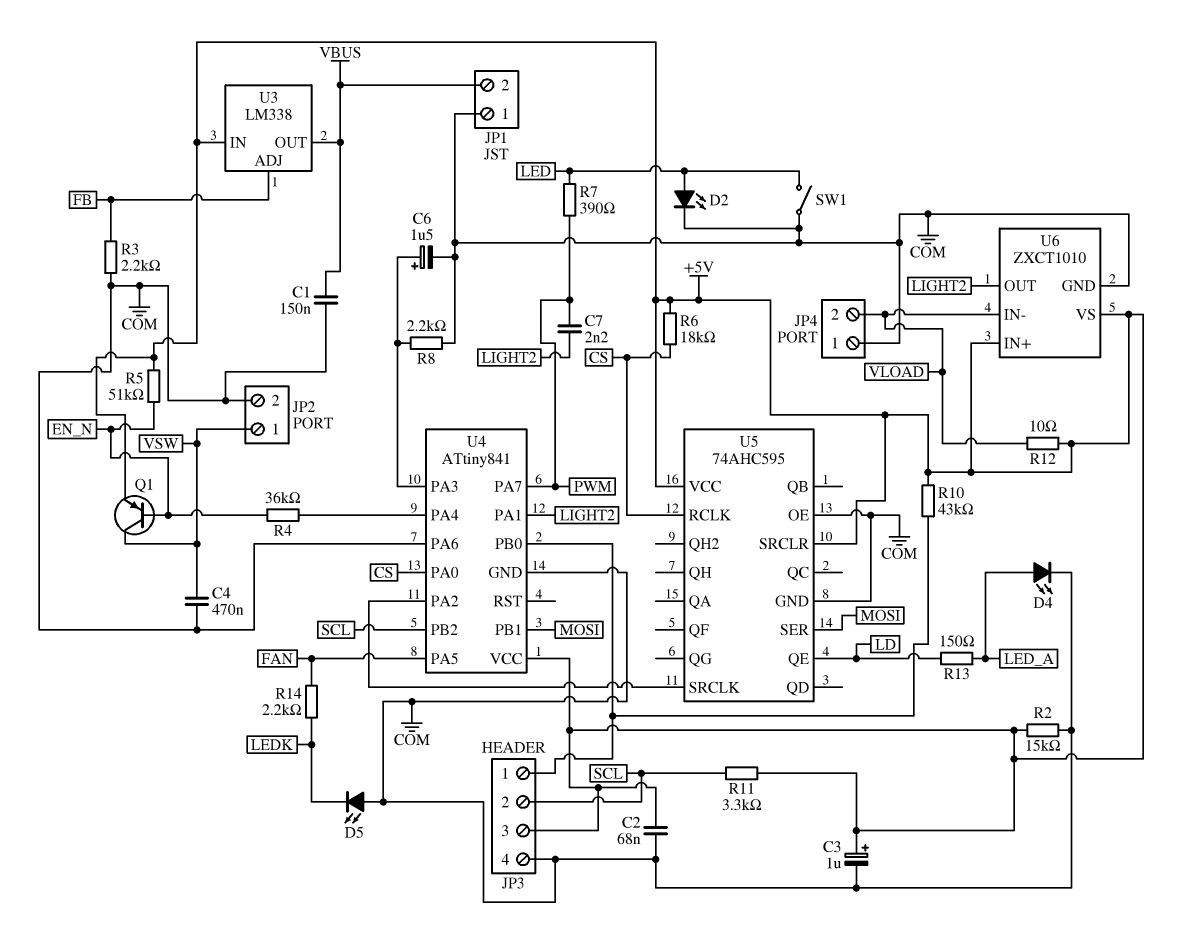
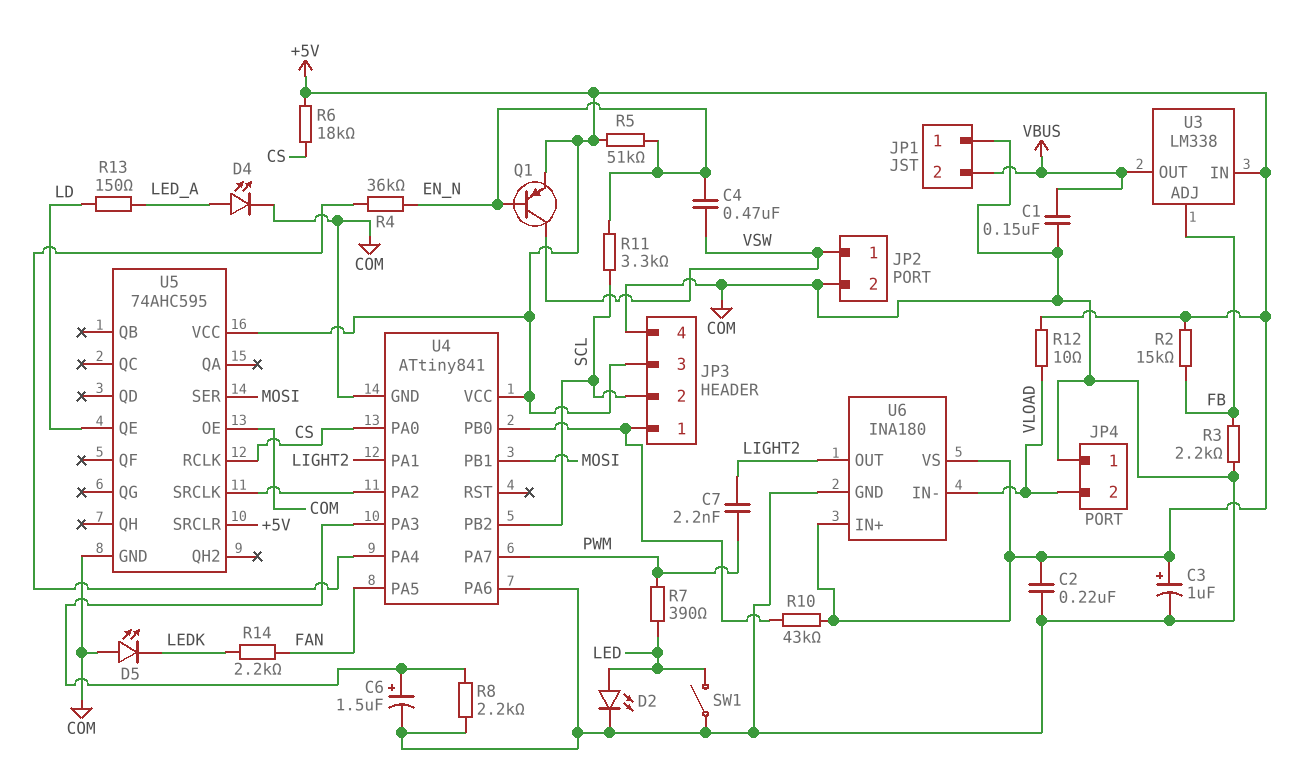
C2: 68nF (+5V, COM) -> 220nF (+5V, COM)
C4: 470nF (COM, VSW) -> 470nF (EN_N, VSW)
R2: 15k (+5V, COM) -> 15k (+5V, FB)
R11: 3.3k (+5V, SCL) -> 3.3k (EN_N, SCL)
U6: ZXCT1010 -> INA180

